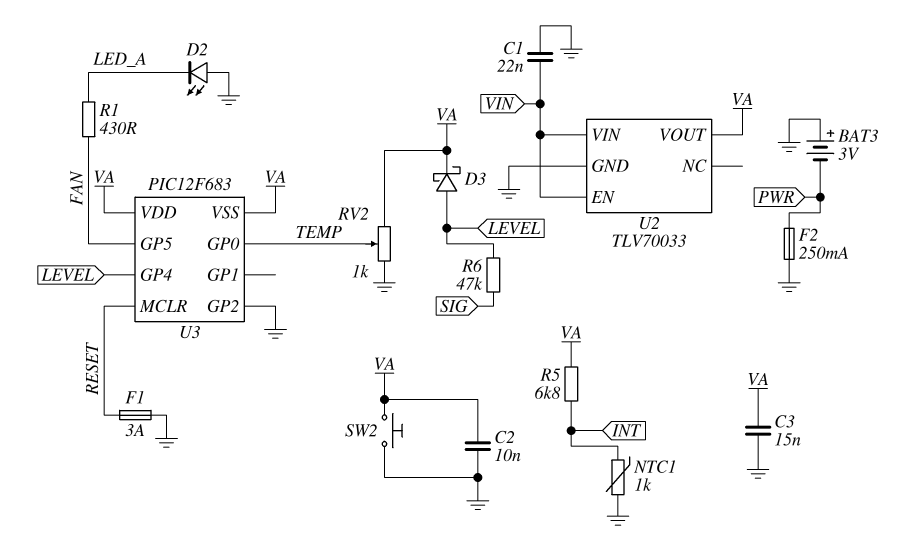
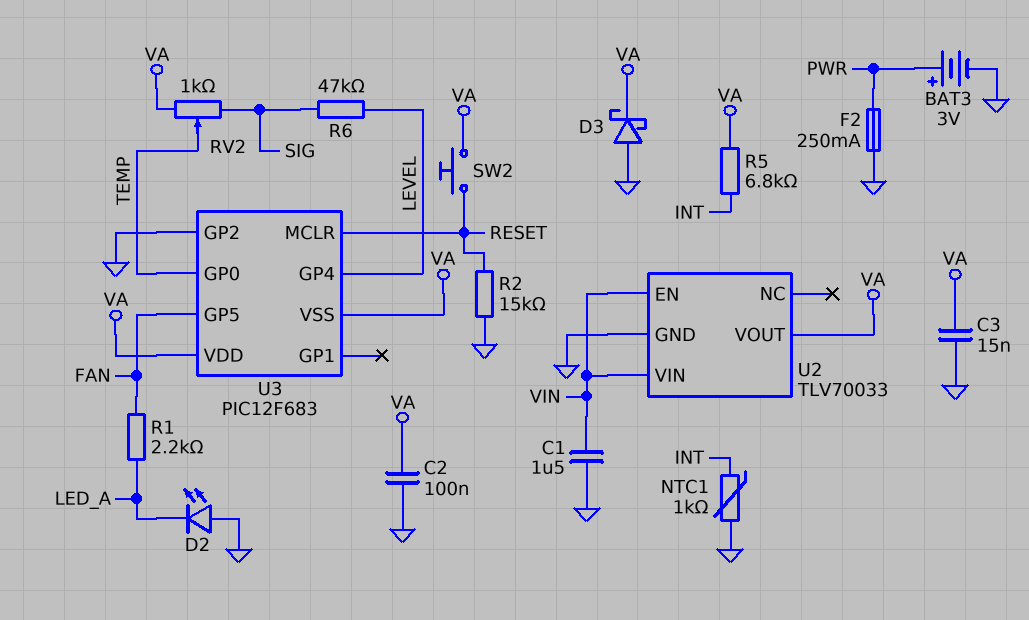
BAT3: 3V (plus GND, minus PWR) -> 3V (plus PWR, minus GND)
C1: 22nF (GND, VIN) -> 1.5uF (GND, VIN)
C2: 10nF (GND, VA) -> 100nF (GND, VA)
D3: schottky (A LEVEL, K VA) -> schottky (A GND, K VA)
F1: 3A (GND, RESET) -> none
R1: 430 (FAN, LED_A) -> 2.2k (FAN, LED_A)
R2: none -> 15k (GND, RESET)
RV2: 1k (GND, VA, wiper TEMP) -> 1k (SIG, VA, wiper TEMP)
SW2: button (GND, VA) -> button (RESET, VA)

